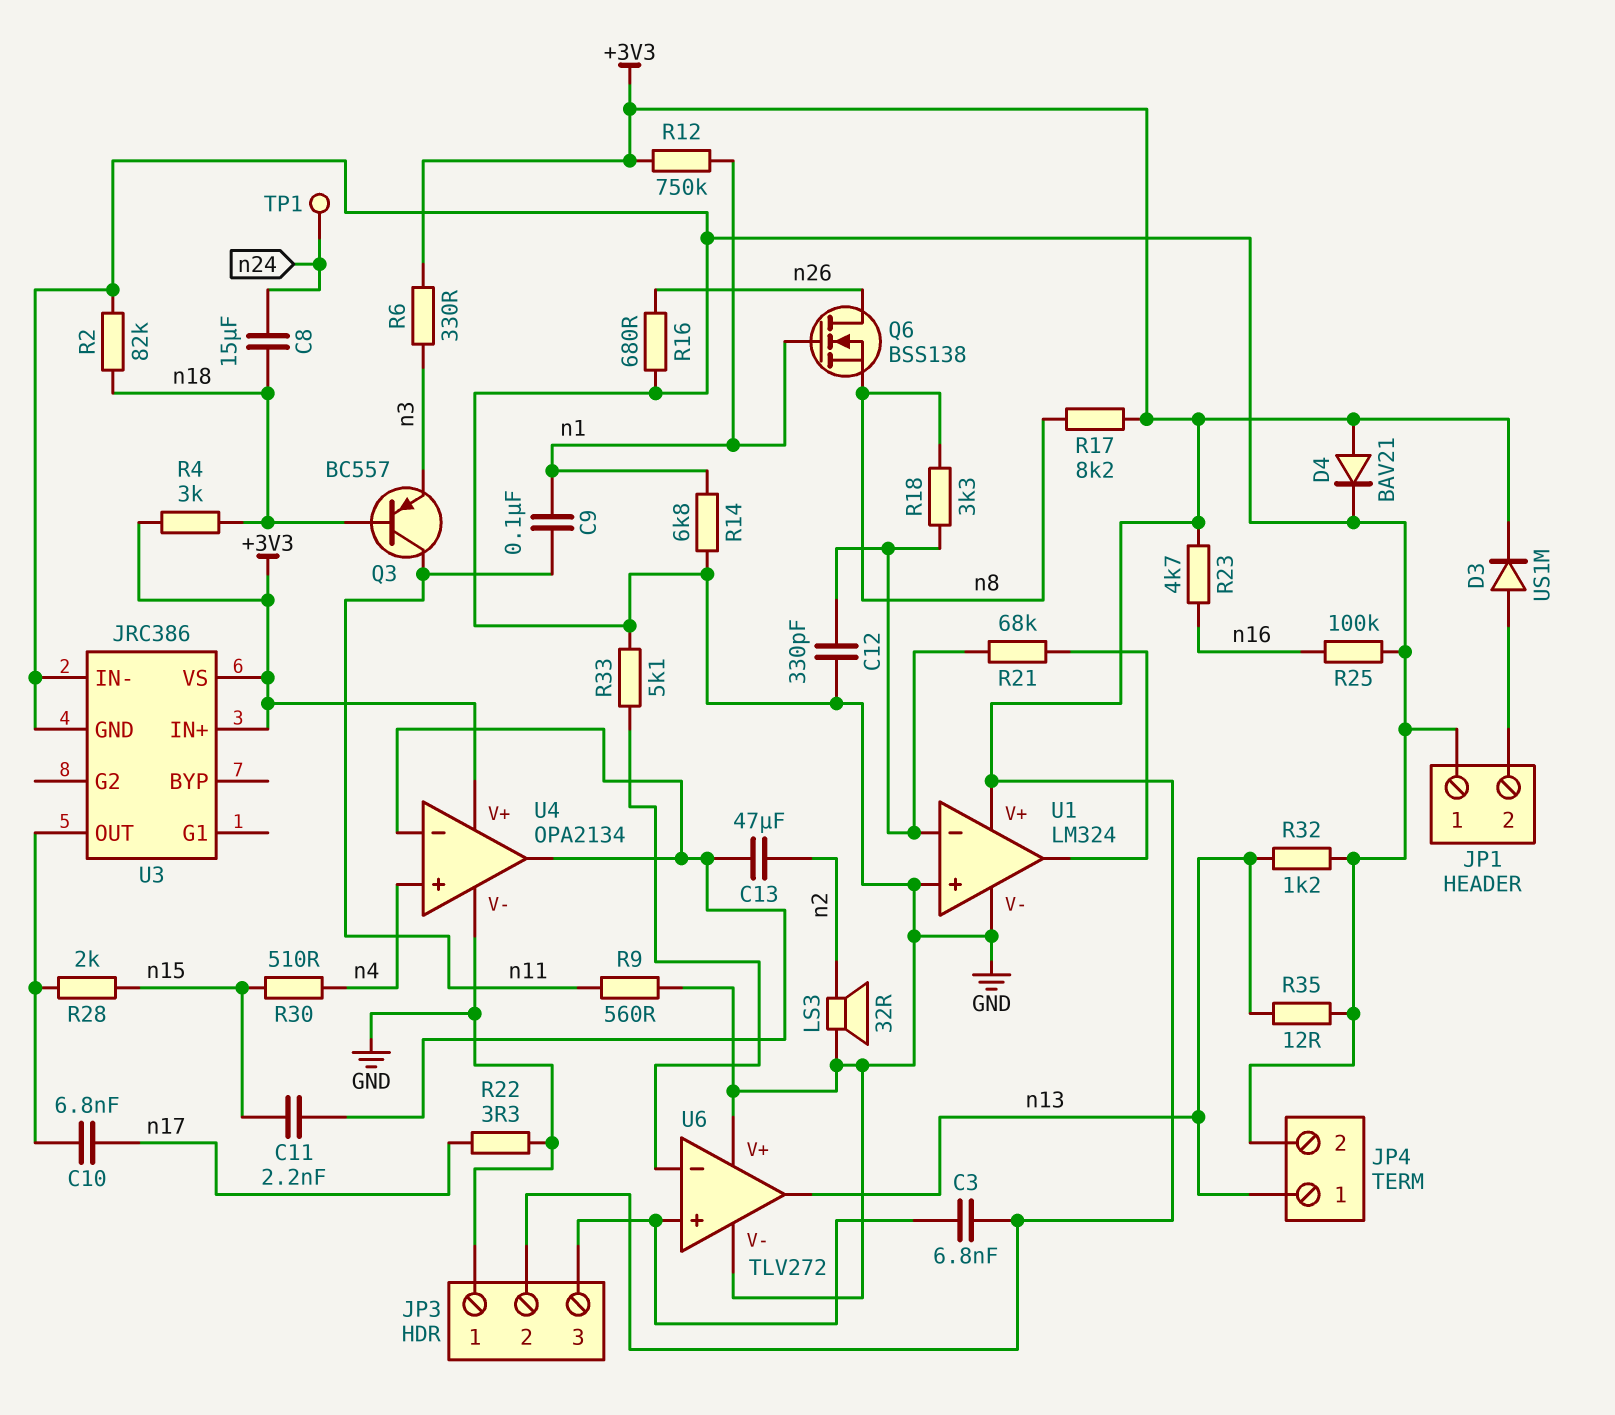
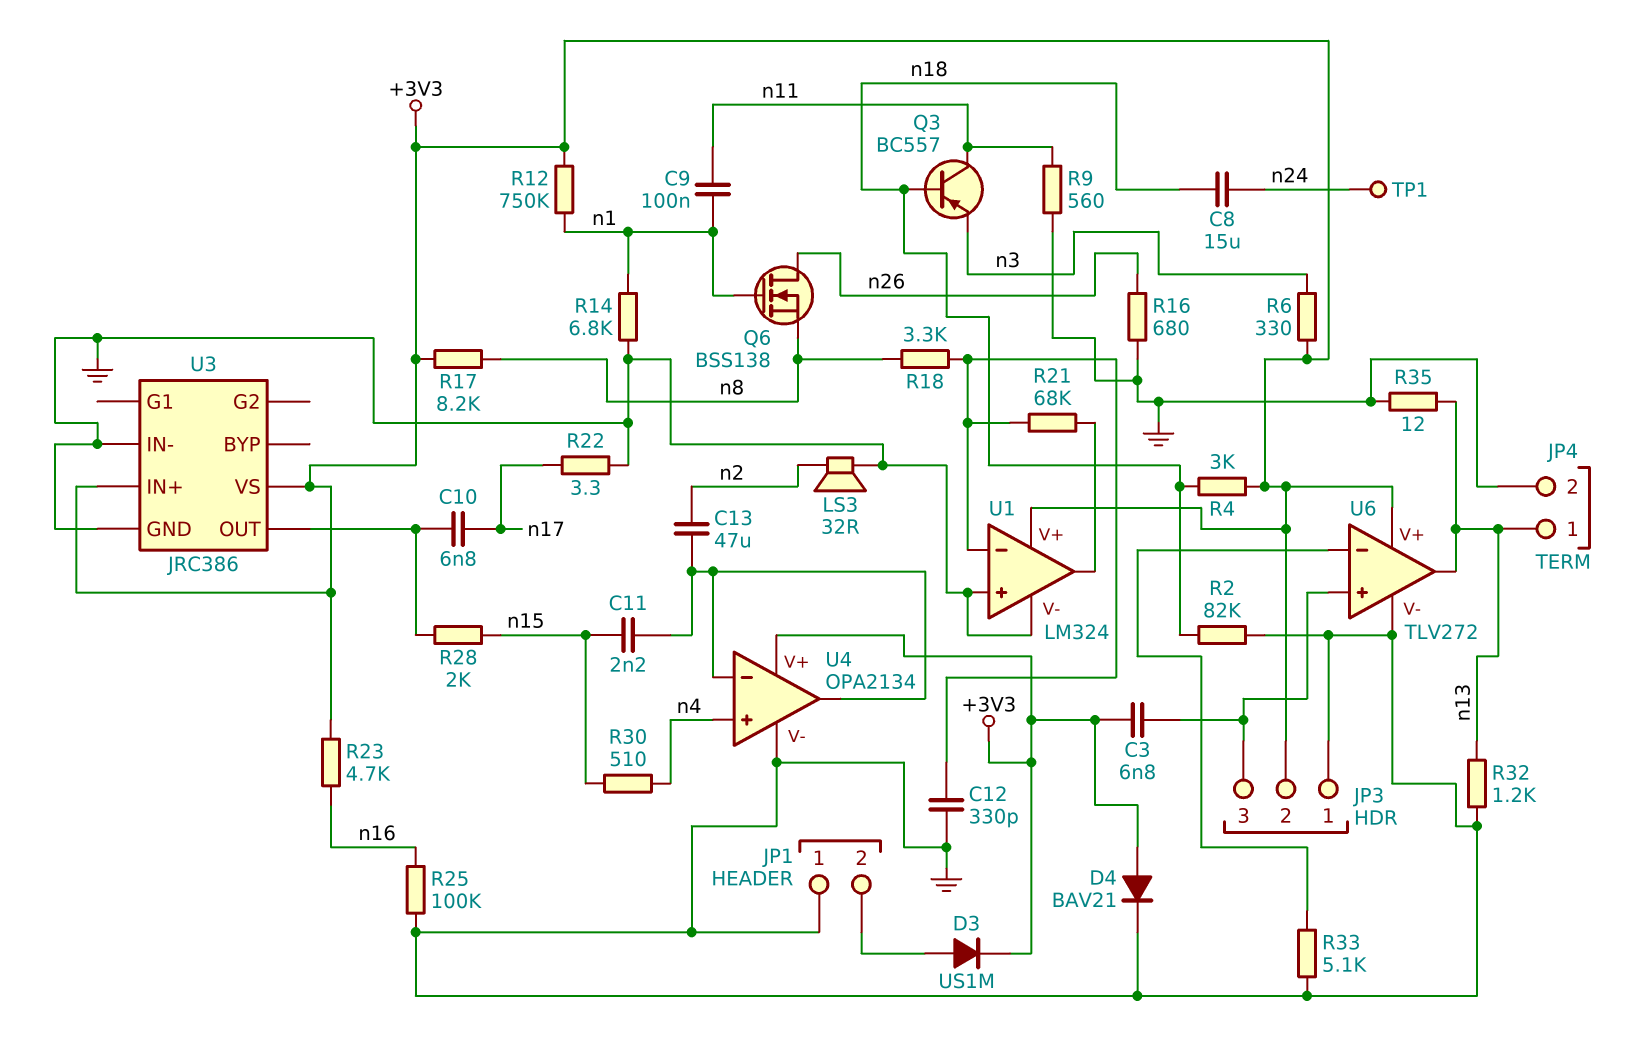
U6 pin V+: GND -> +3V3

